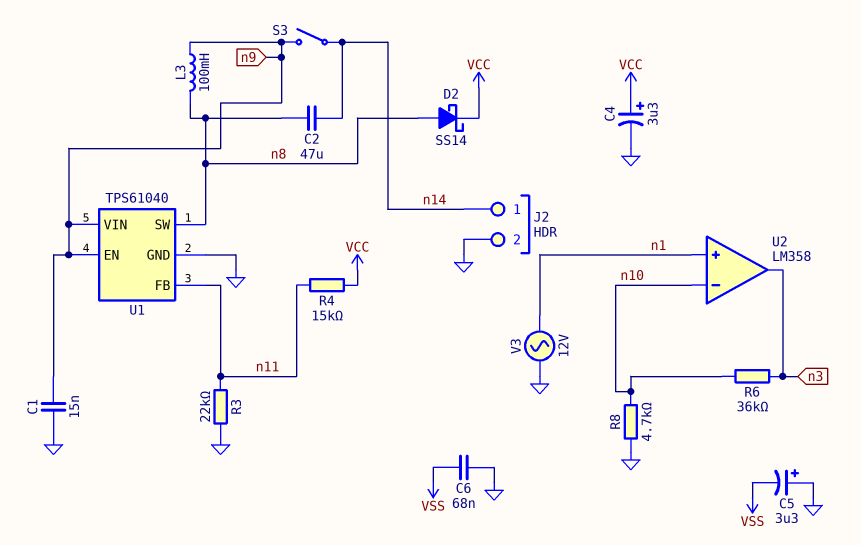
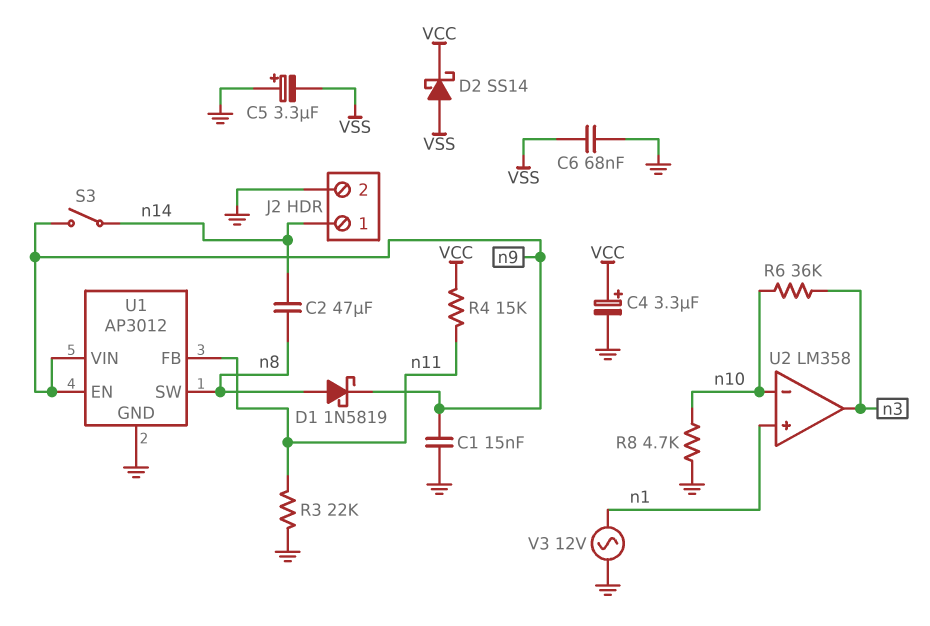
D1: none -> schottky 1N5819 (A n8, K n9)
D2: schottky SS14 (A n8, K VCC) -> schottky SS14 (A VSS, K VCC)
L3: 100mH (n8, n9) -> none
U1: TPS61040 -> AP3012

